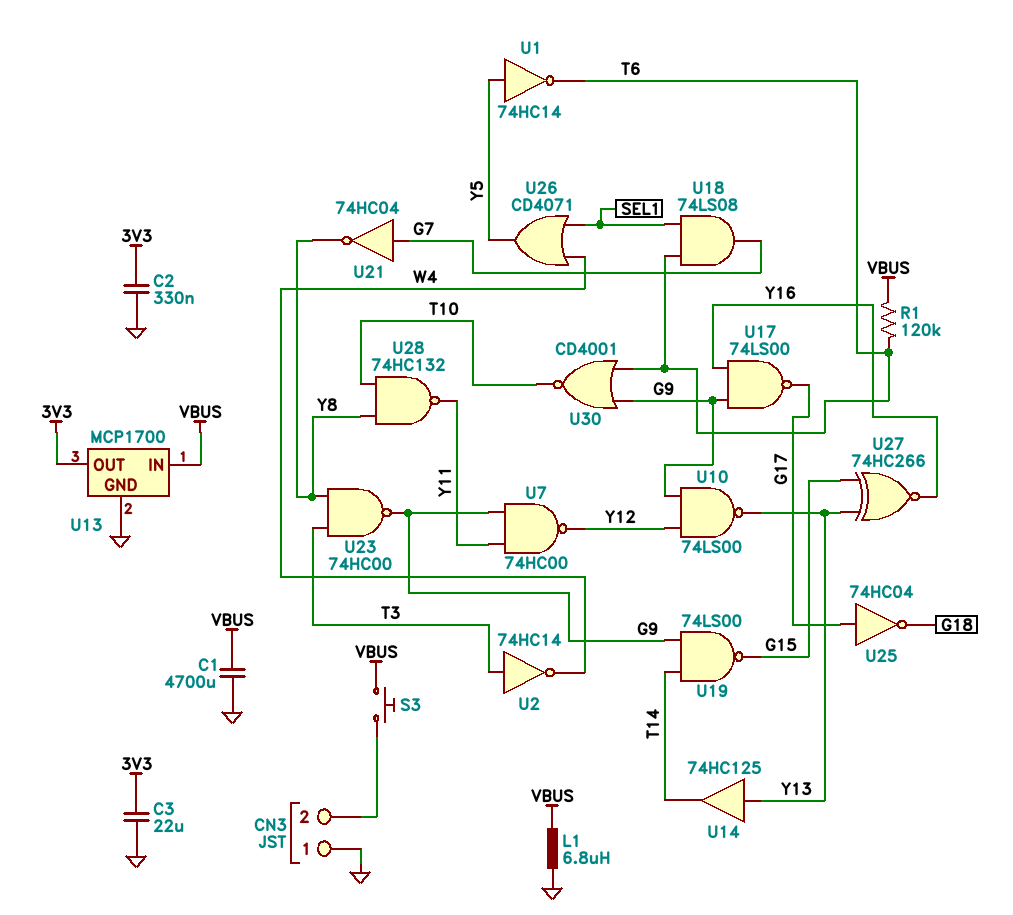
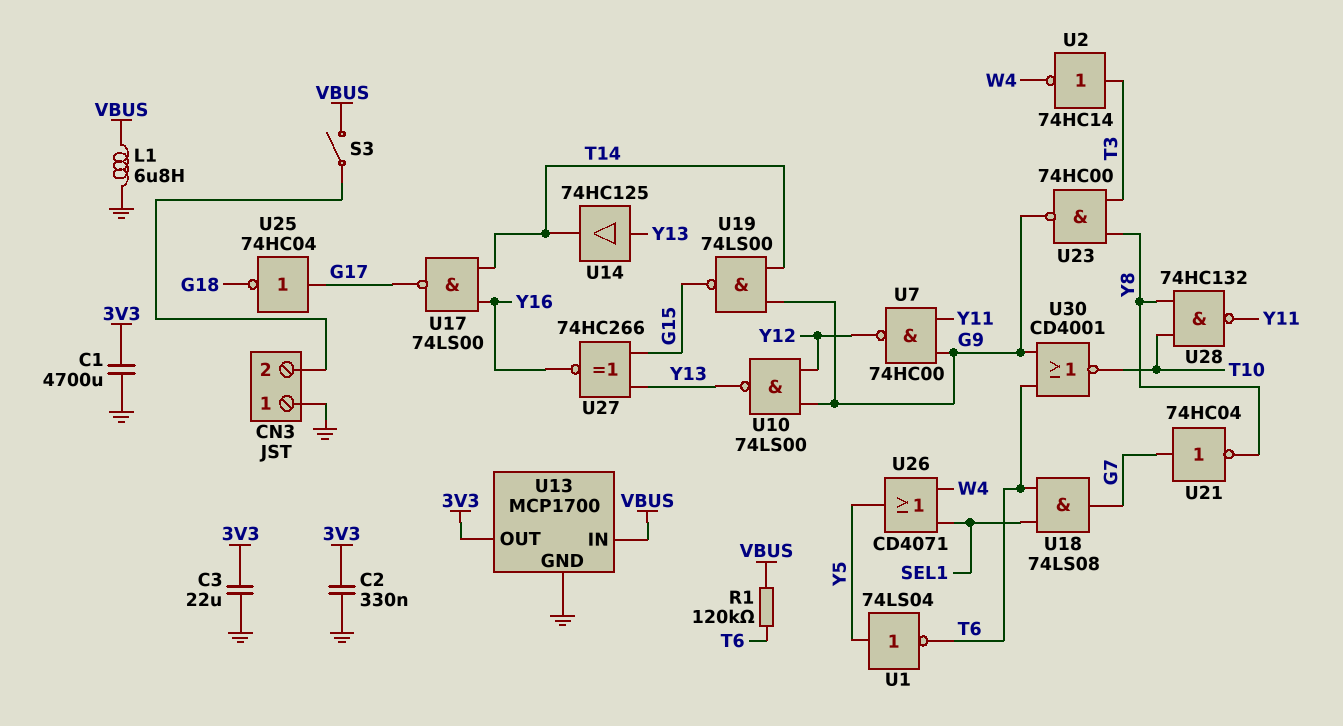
C1: 4700uF (GND, VBUS) -> 4700uF (3V3, GND)
S3: button (CN3/2, VBUS) -> switch (CN3/2, VBUS)
U1: NOT 74HC14 (in Y5, out T6) -> NOT 74LS04 (in Y5, out T6)
U17: NAND 74LS00 (in G9, in Y16, out G17) -> NAND 74LS00 (in T14, in Y16, out G17)

